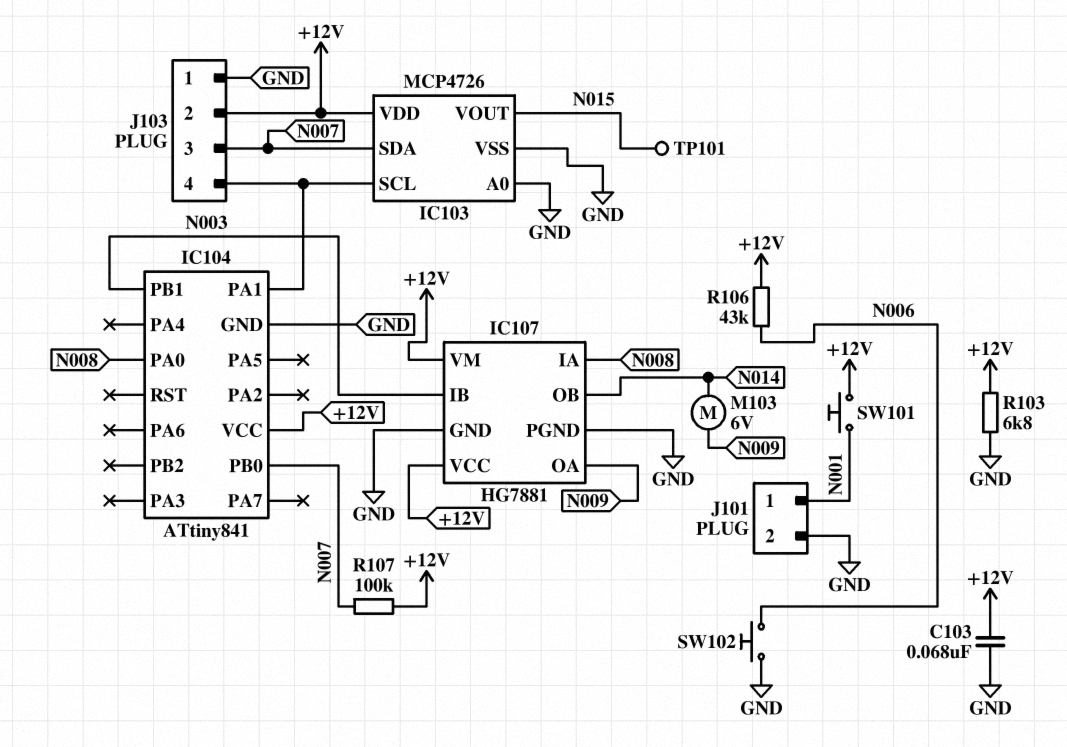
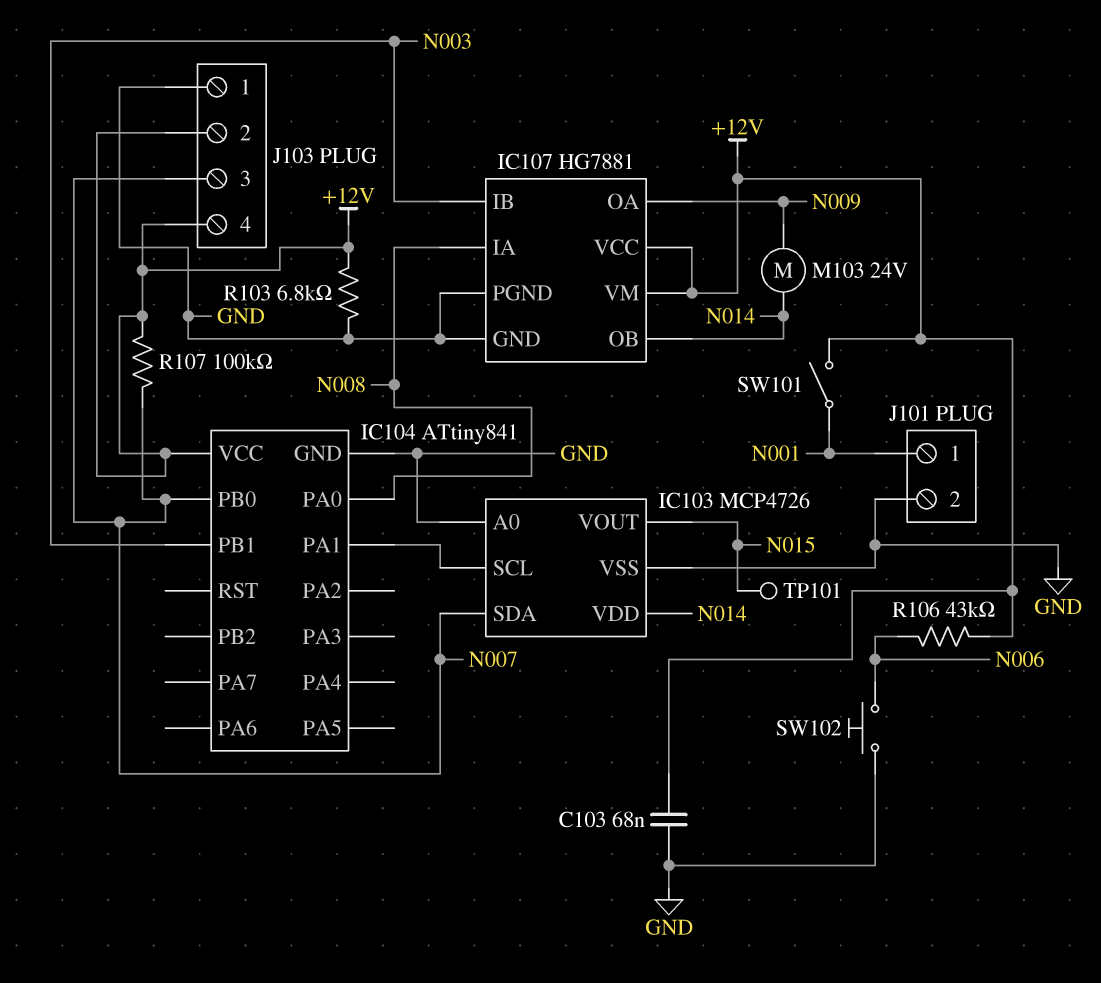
IC103 pin VDD: +12V -> N014
J103 pin 4: IC103/SCL -> +12V
M103: motor 6V (N009, N014) -> motor 24V (N009, N014)
SW101: button (+12V, N001) -> switch (+12V, N001)

